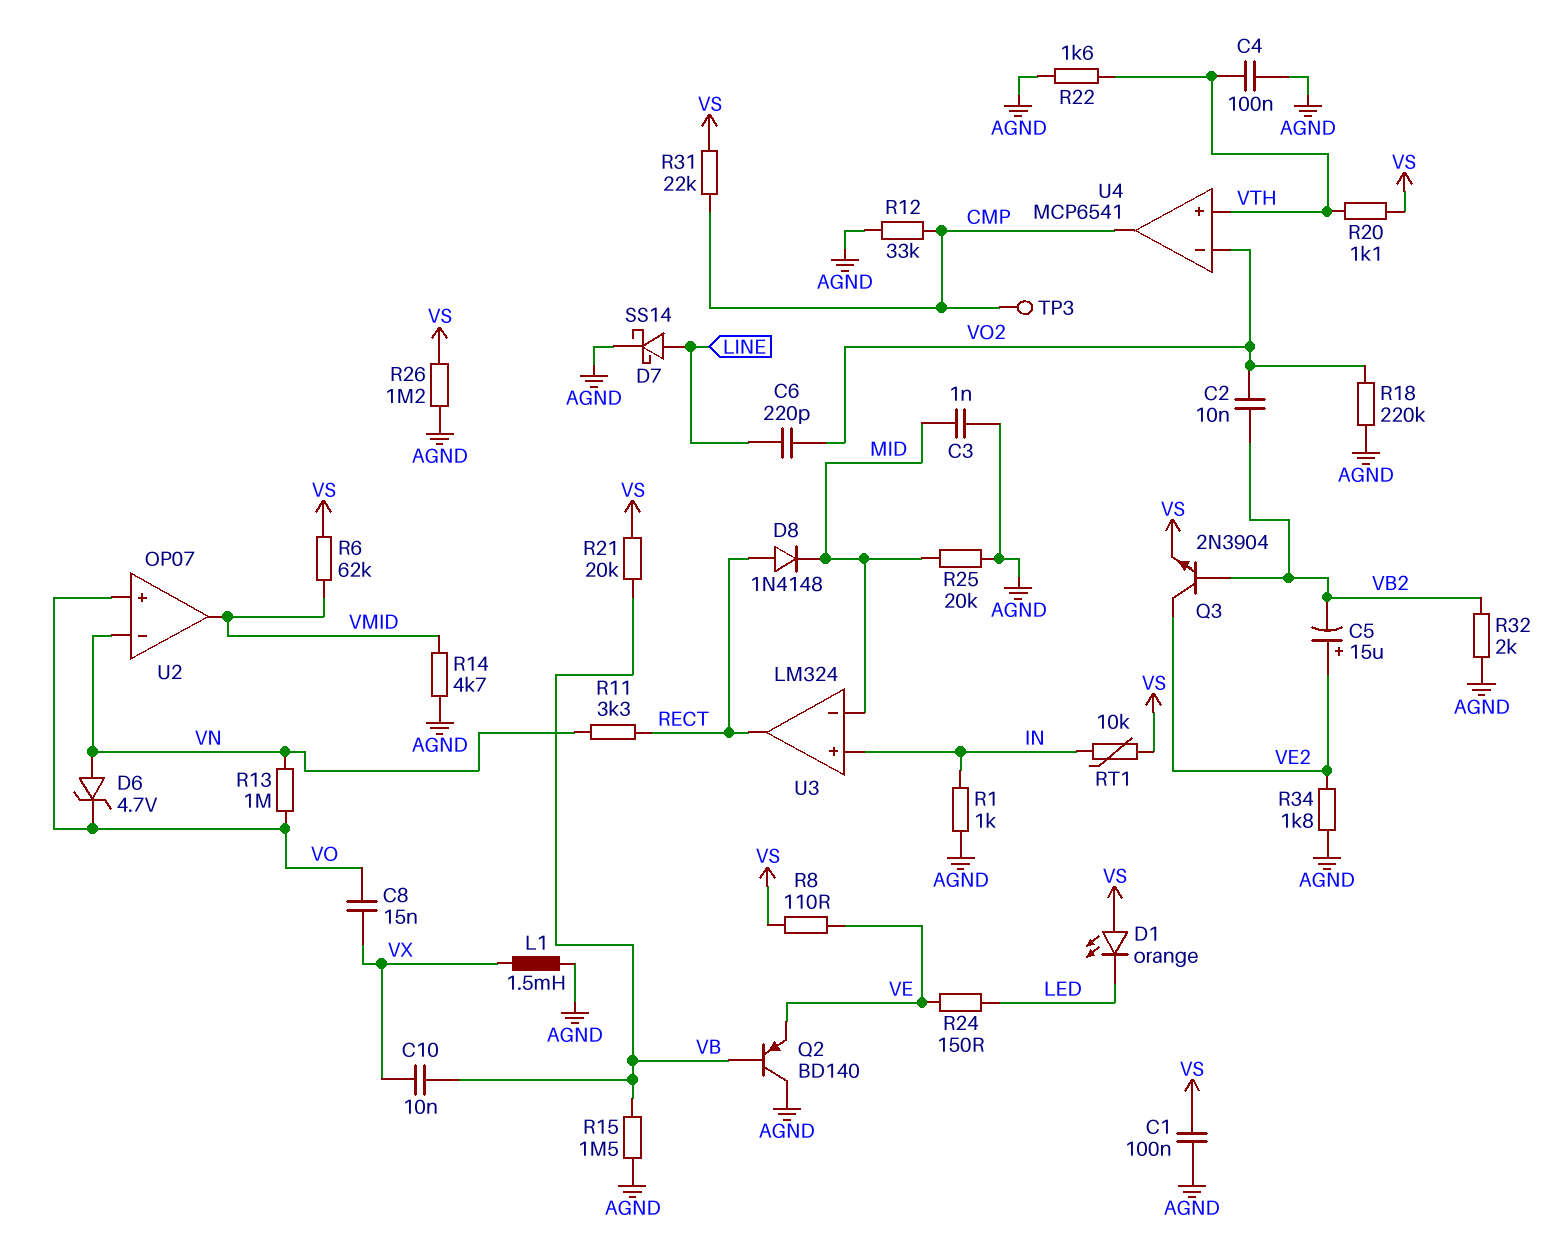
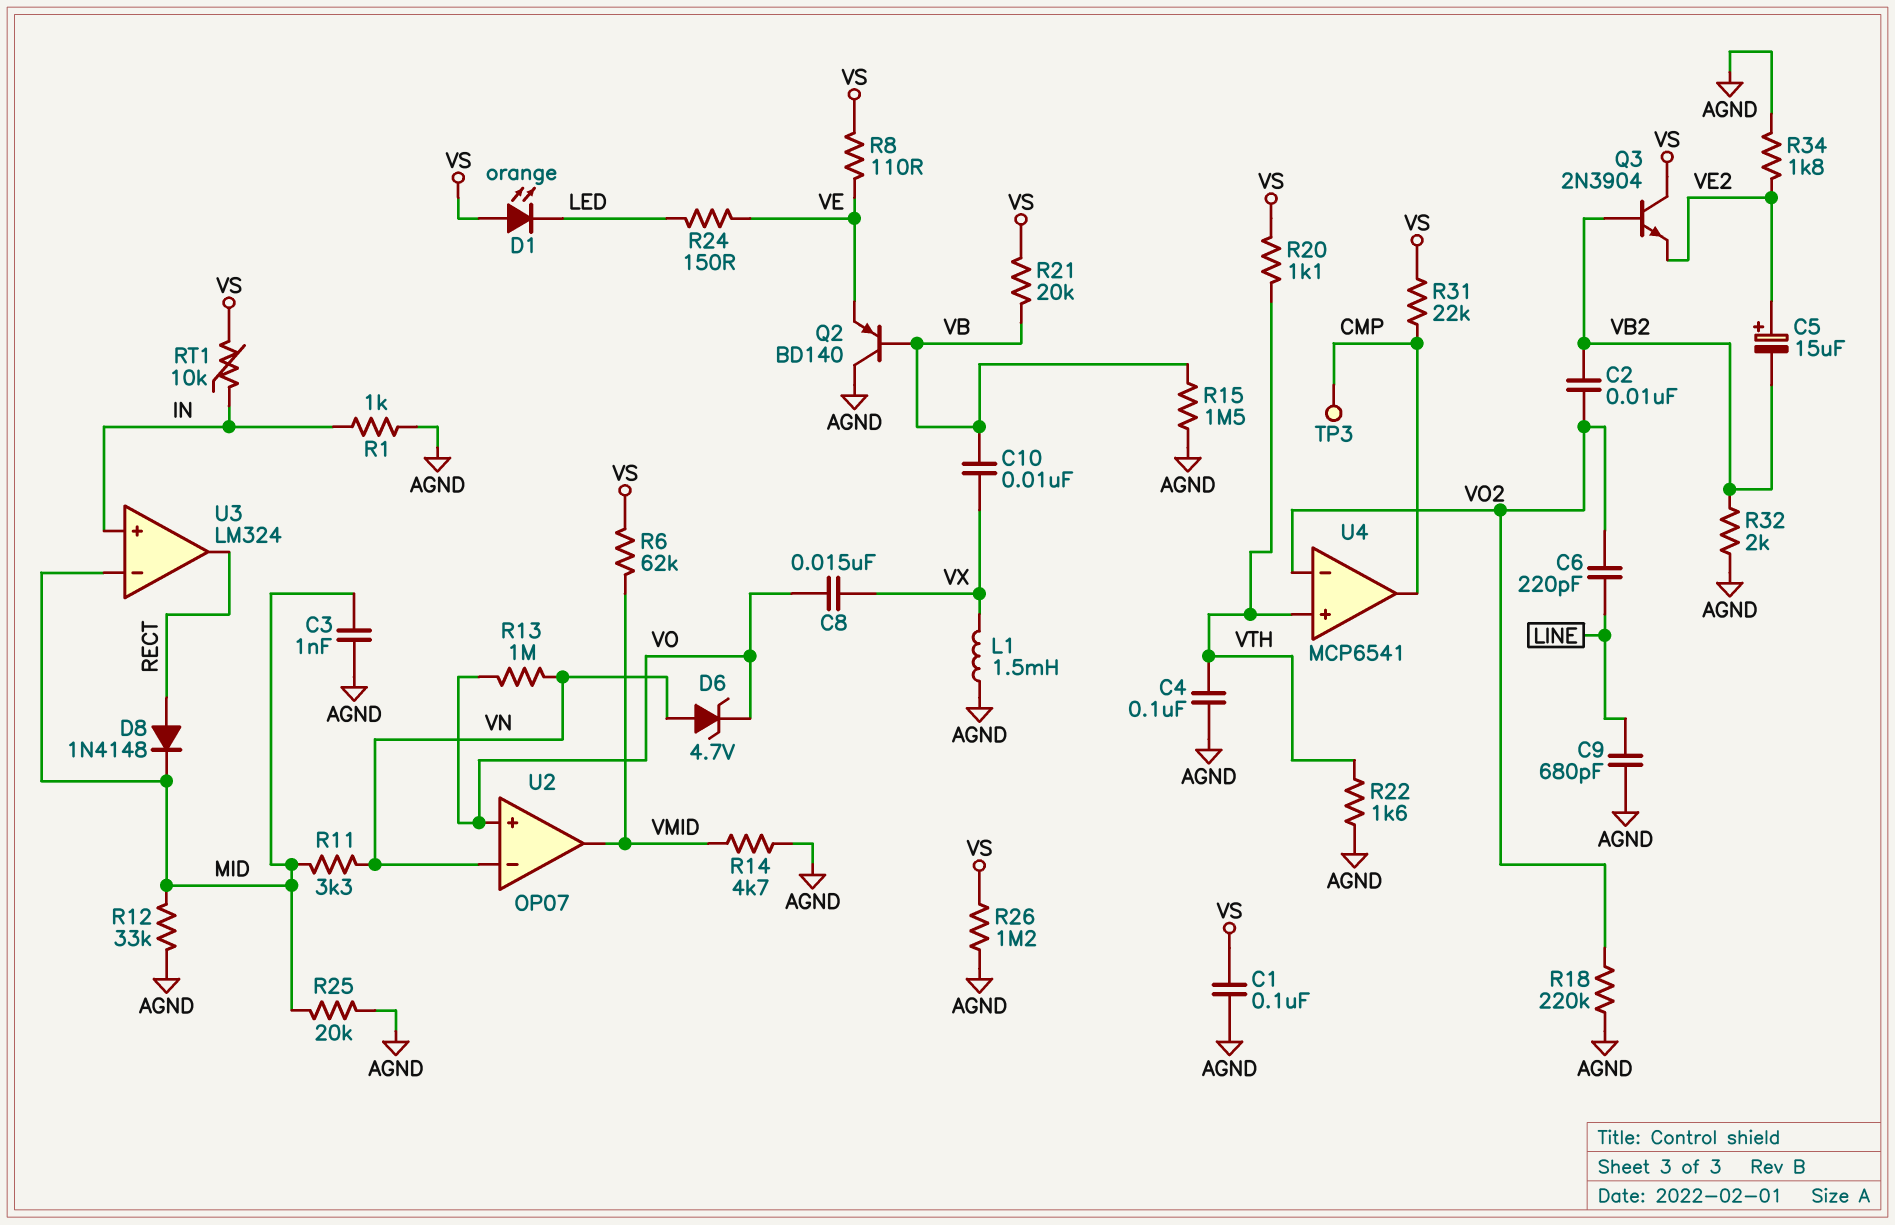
C9: none -> 680pF (AGND, LINE)
D7: schottky SS14 (A LINE, K AGND) -> none
Q3: NPN 2N3904 (B VB2, C VE2, E VS) -> NPN 2N3904 (B VB2, C VS, E VE2)
R11: 3.3k (RECT, VN) -> 3.3k (MID, VN)
R12: 33k (AGND, CMP) -> 33k (AGND, MID)

